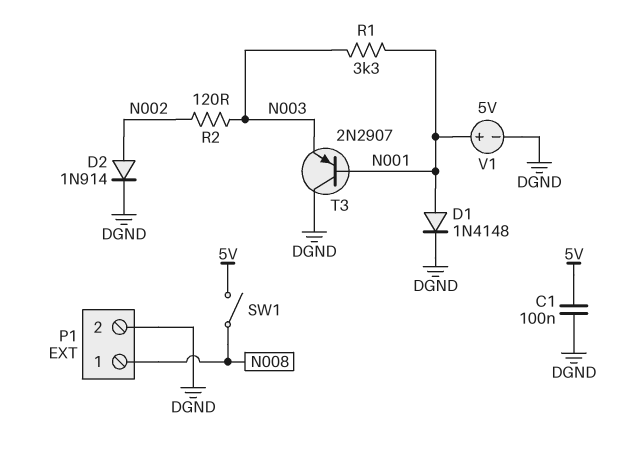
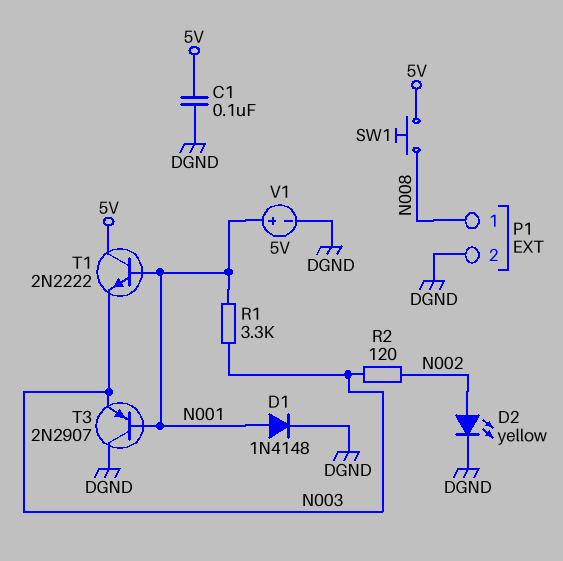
D2: diode 1N914 (A N002, K DGND) -> LED yellow (A N002, K DGND)
SW1: switch (5V, N008) -> button (5V, N008)
T1: none -> NPN 2N2222 (B N001, C 5V, E N003)

